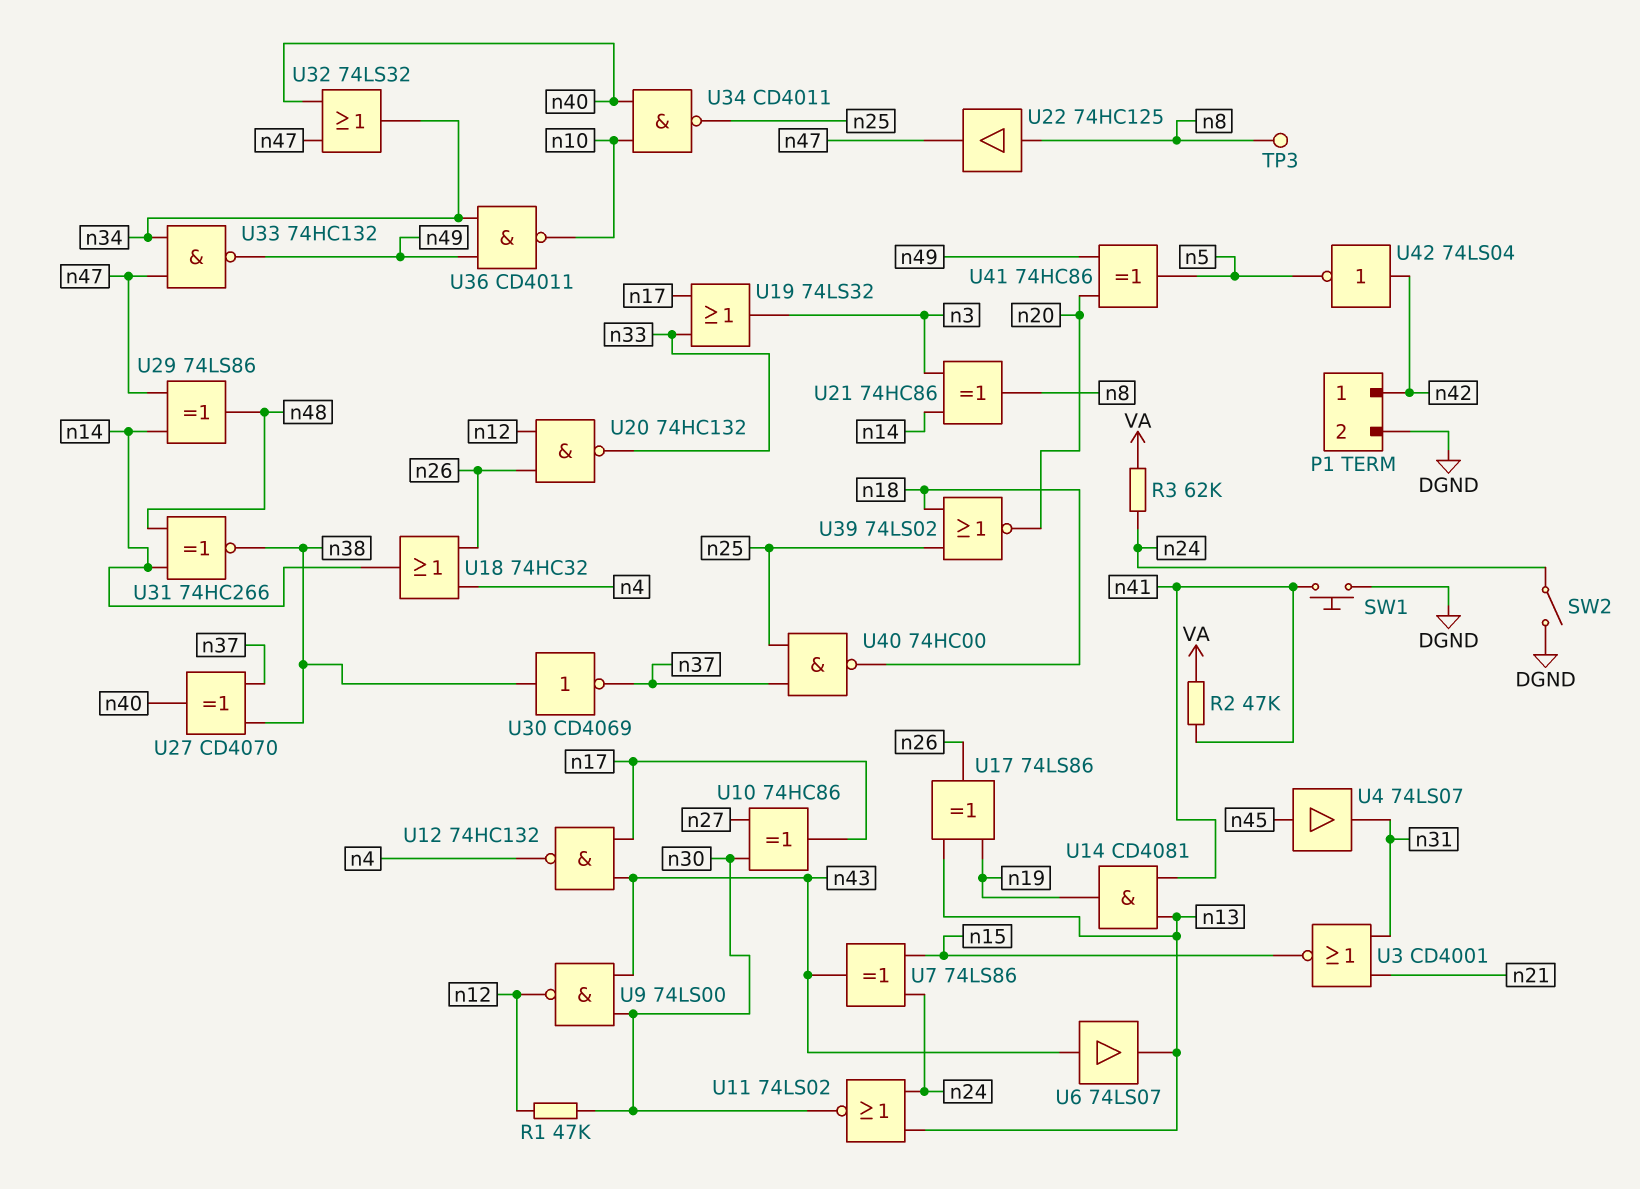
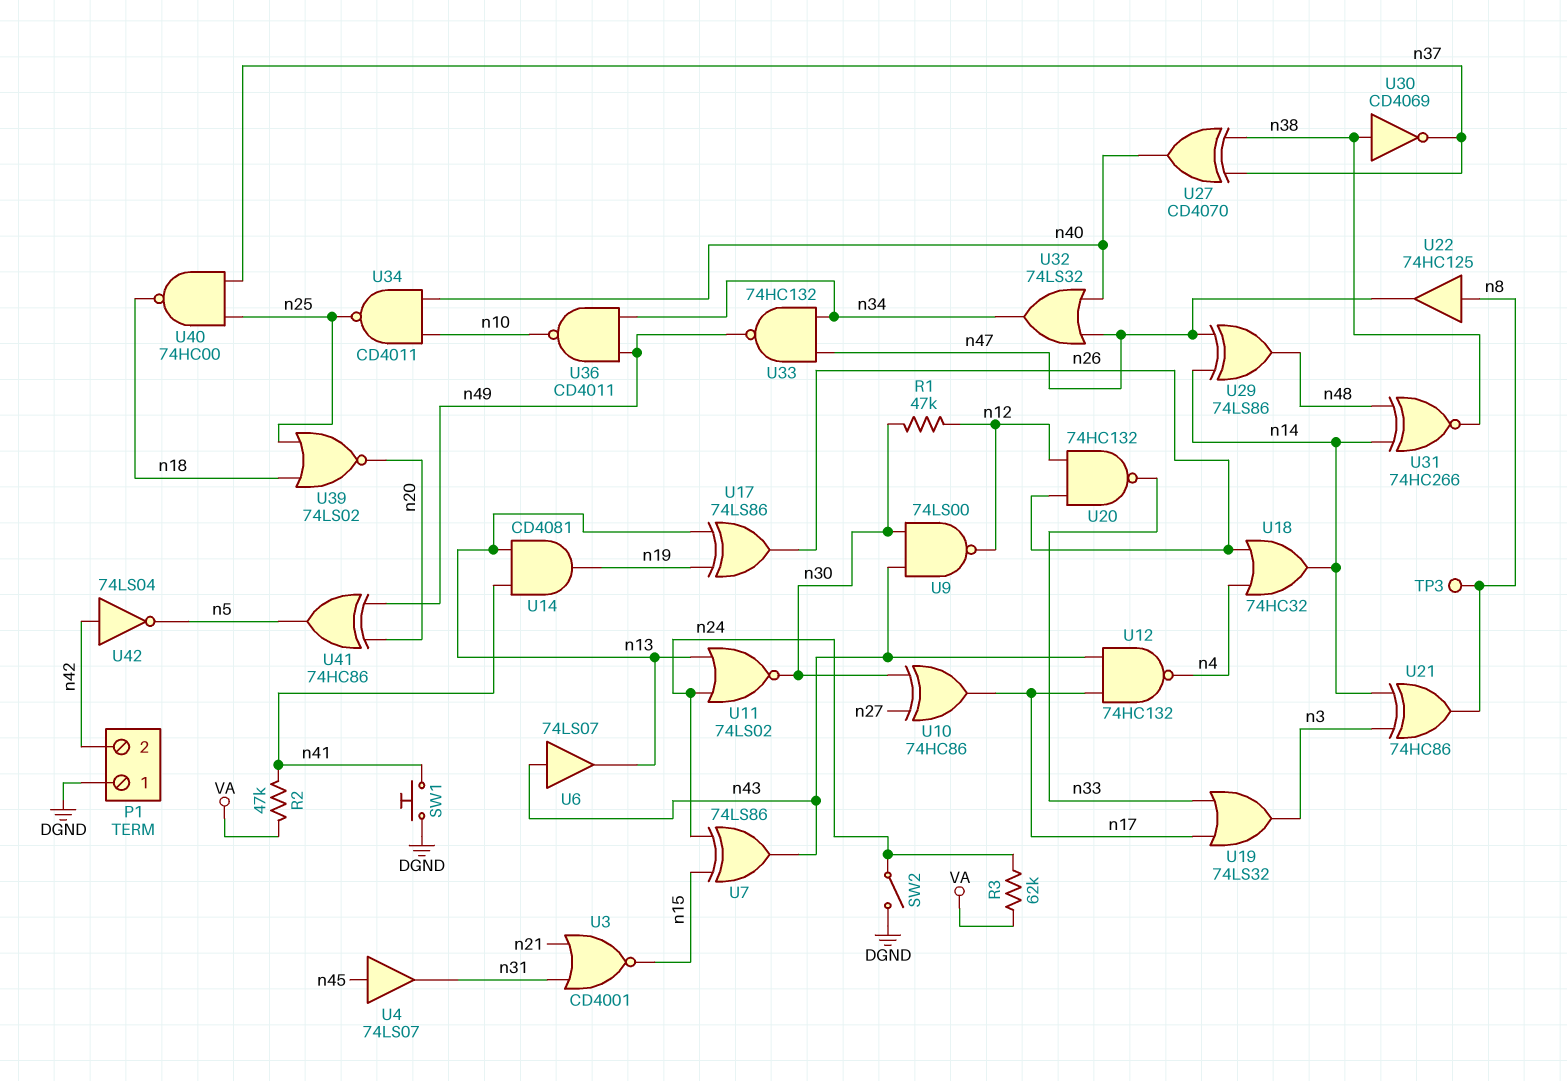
P1 pin 1: n42 -> DGND
P1 pin 2: DGND -> n42

